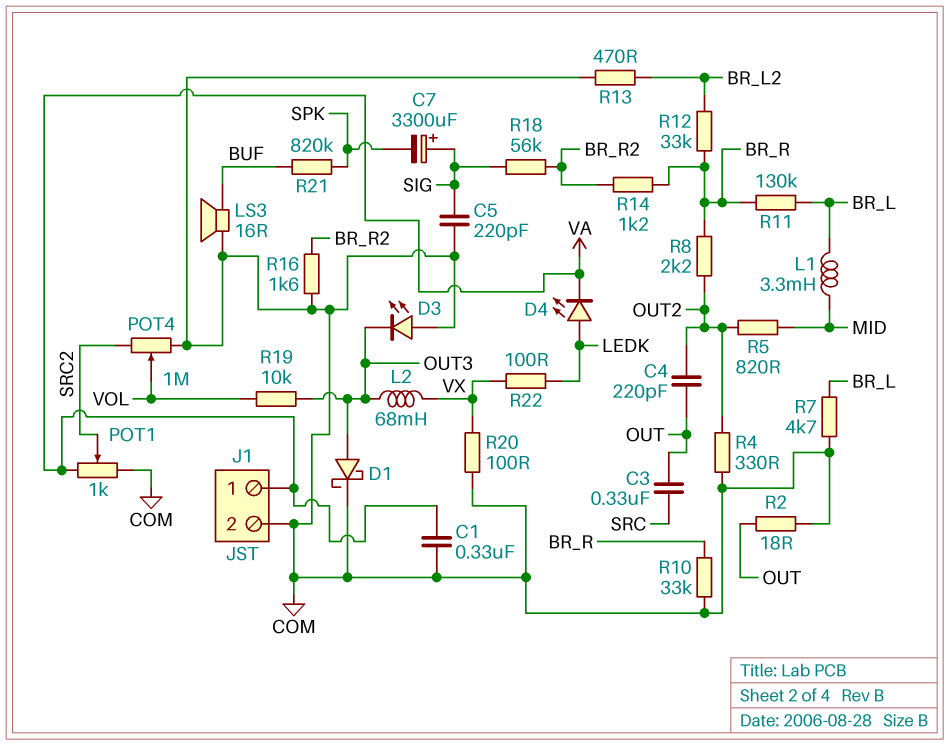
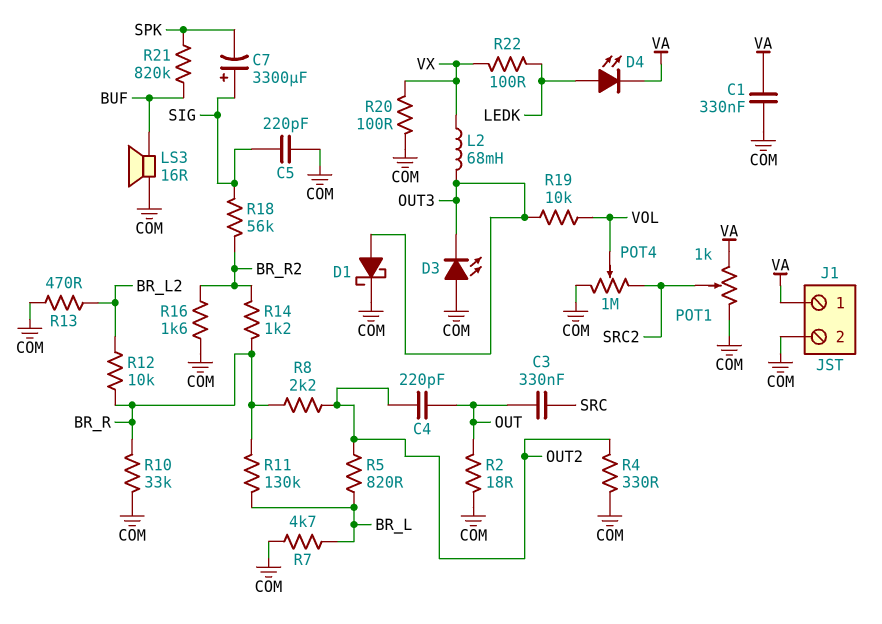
L1: 3.3mH (BR_L, MID) -> none
R5: 820 (MID, OUT2) -> 820 (BR_L, OUT2)
R12: 33k (BR_L2, BR_R) -> 10k (BR_L2, BR_R)

